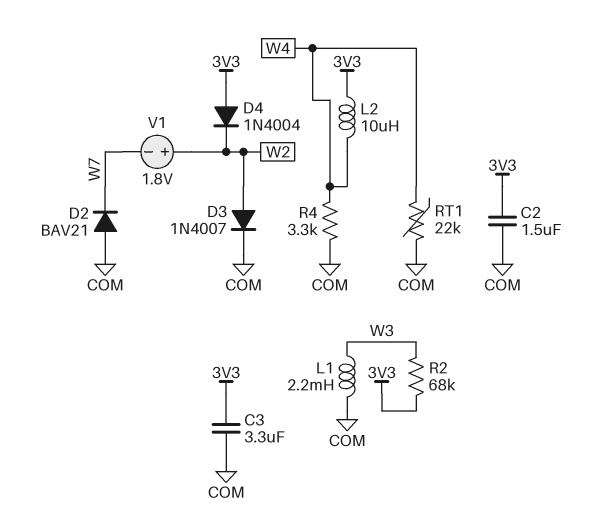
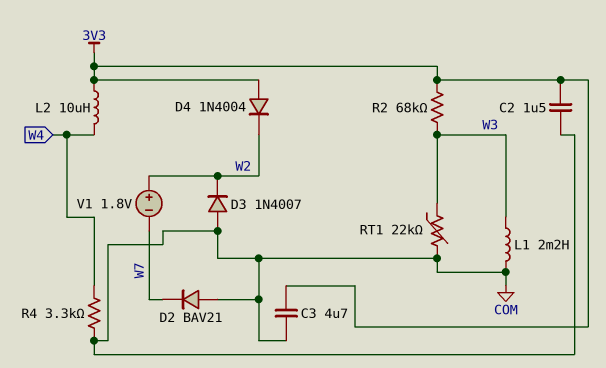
C3: 3.3uF (3V3, COM) -> 4.7uF (3V3, COM)
D3: diode 1N4007 (A W2, K COM) -> diode 1N4007 (A COM, K W2)
RT1: 22k (COM, W4) -> 22k (COM, W3)

